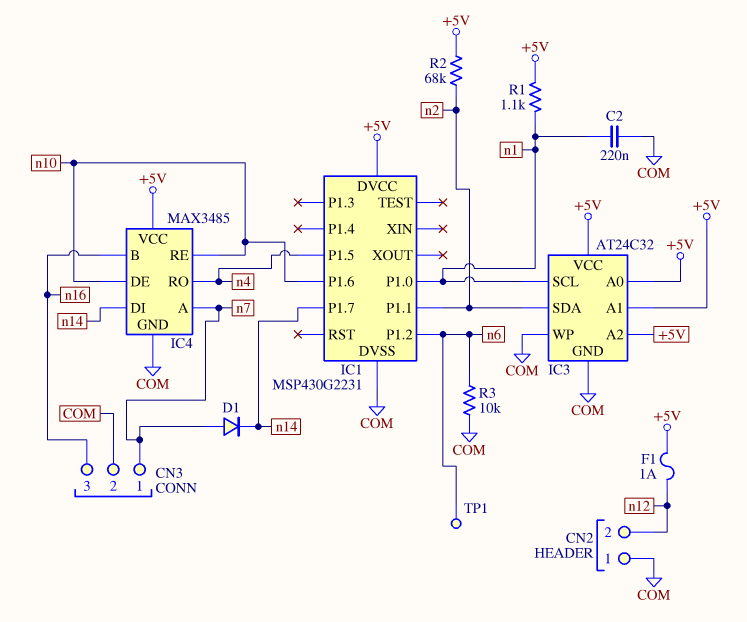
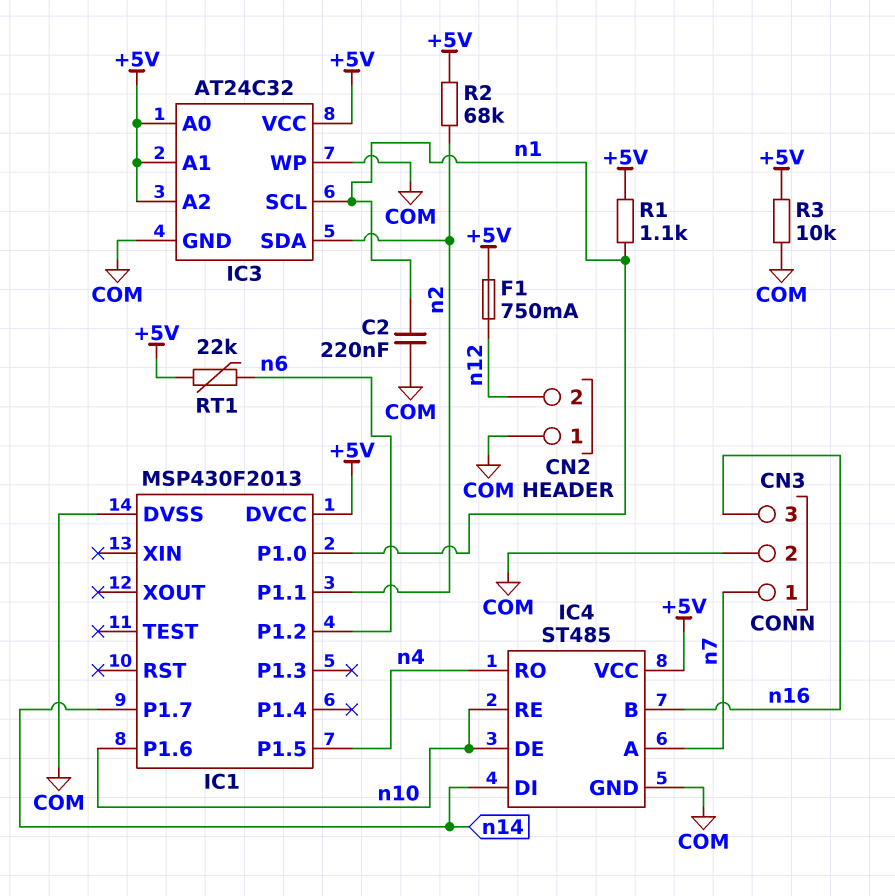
D1: diode (A n7, K n14) -> none
F1: 1A (+5V, n12) -> 750mA (+5V, n12)
IC1: MSP430G2231 -> MSP430F2013
IC4: MAX3485 -> ST485
R3: 10k (COM, n6) -> 10k (+5V, COM)
RT1: none -> 22k (+5V, n6)
TP1: test point (n6) -> none

